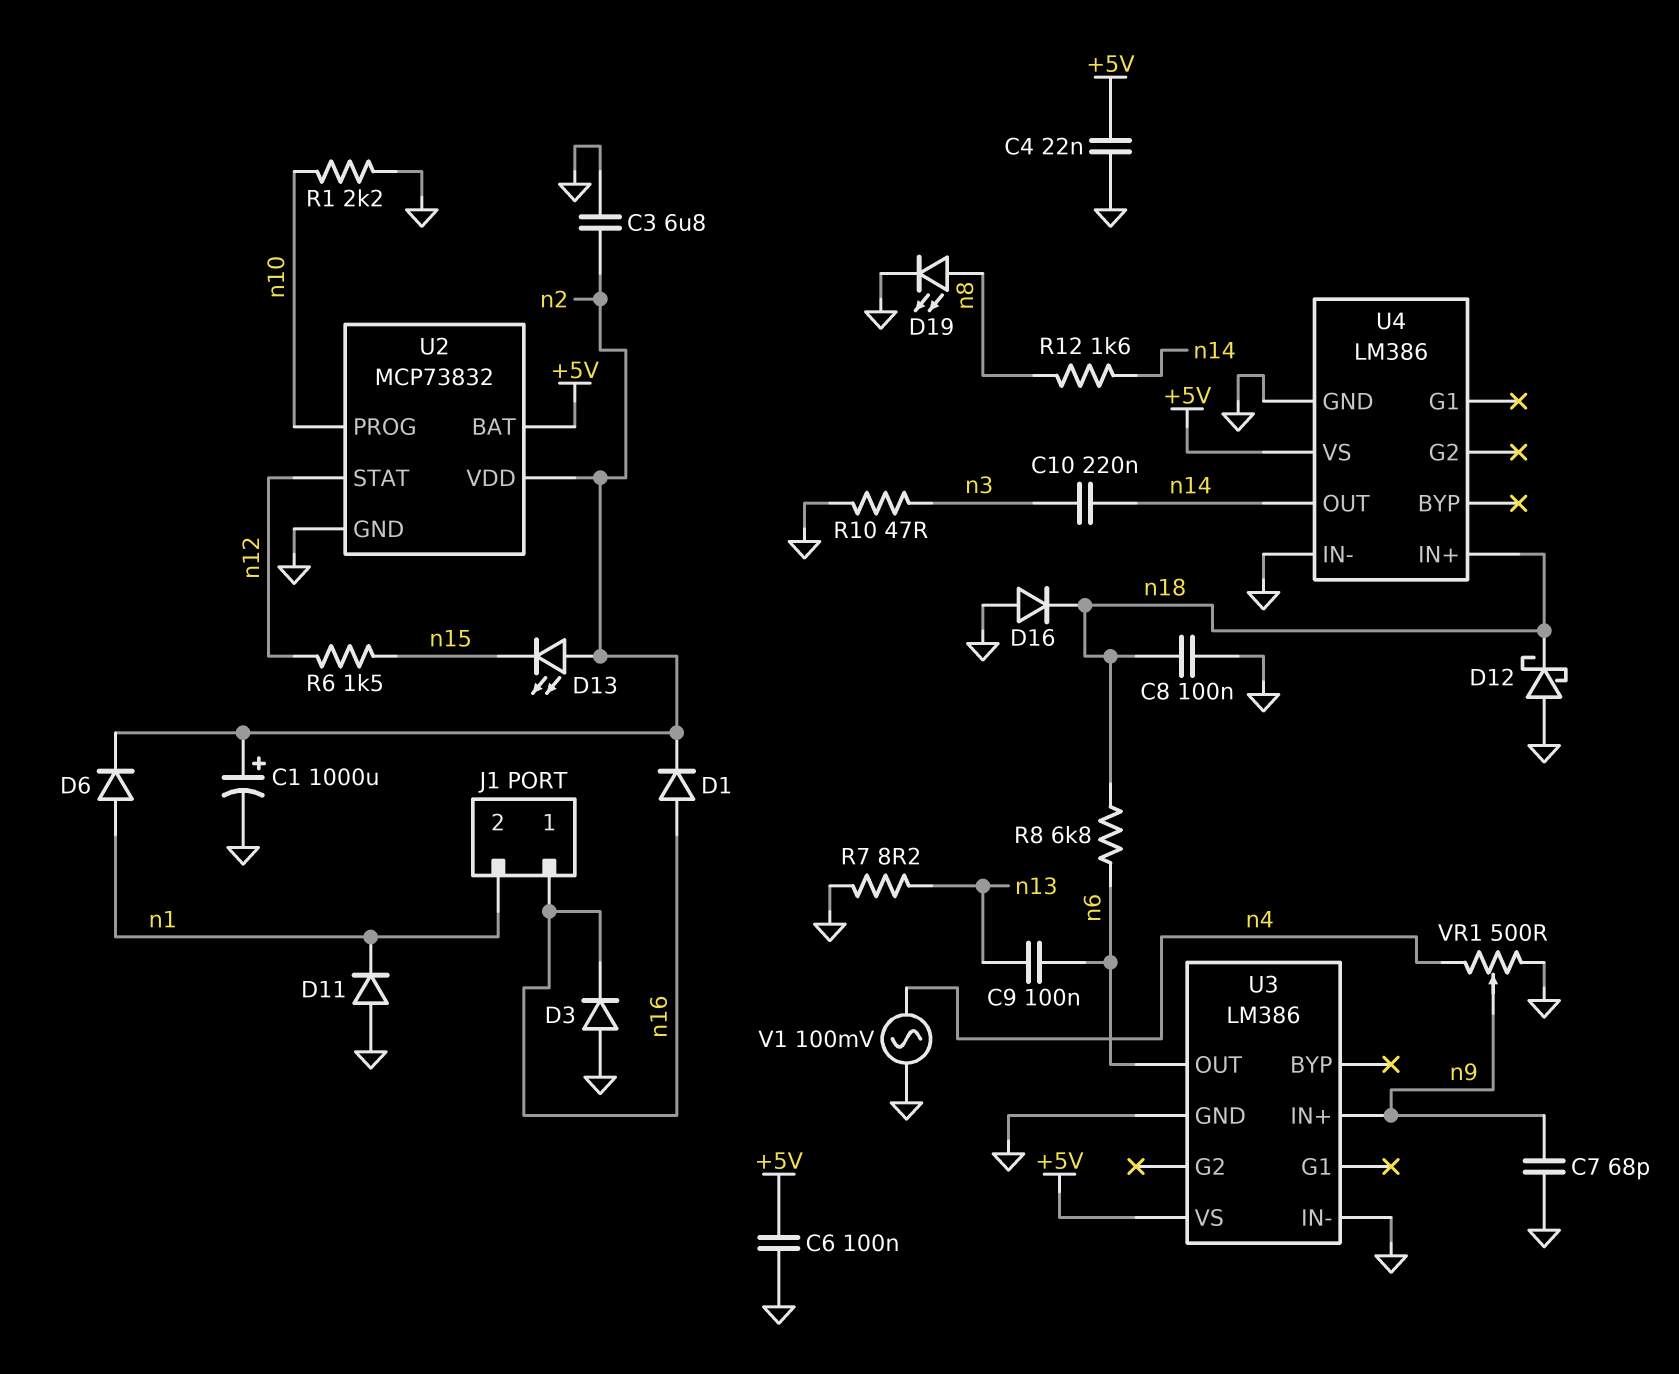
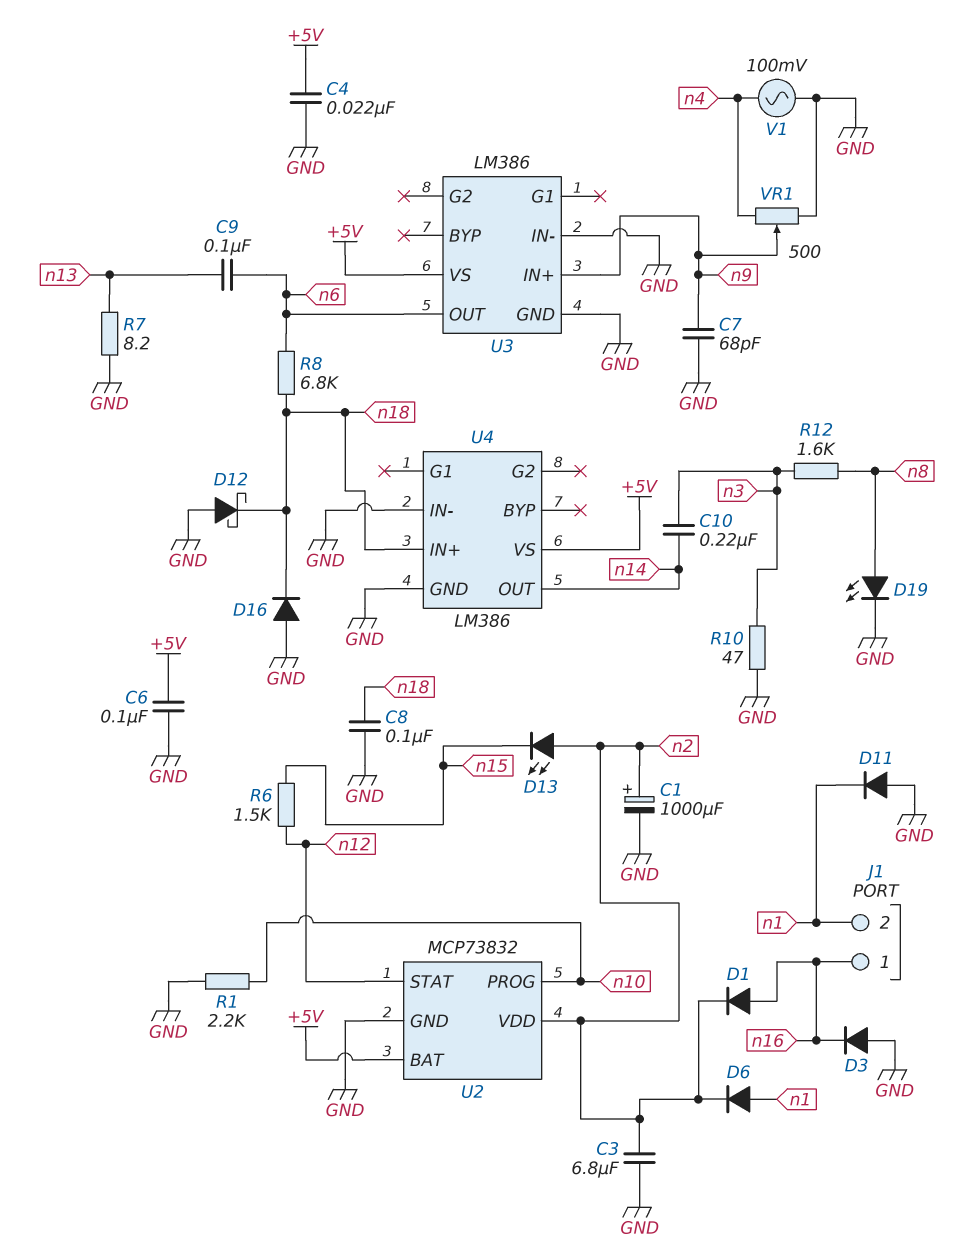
R12: 1.6k (n8, n14) -> 1.6k (n3, n8)

